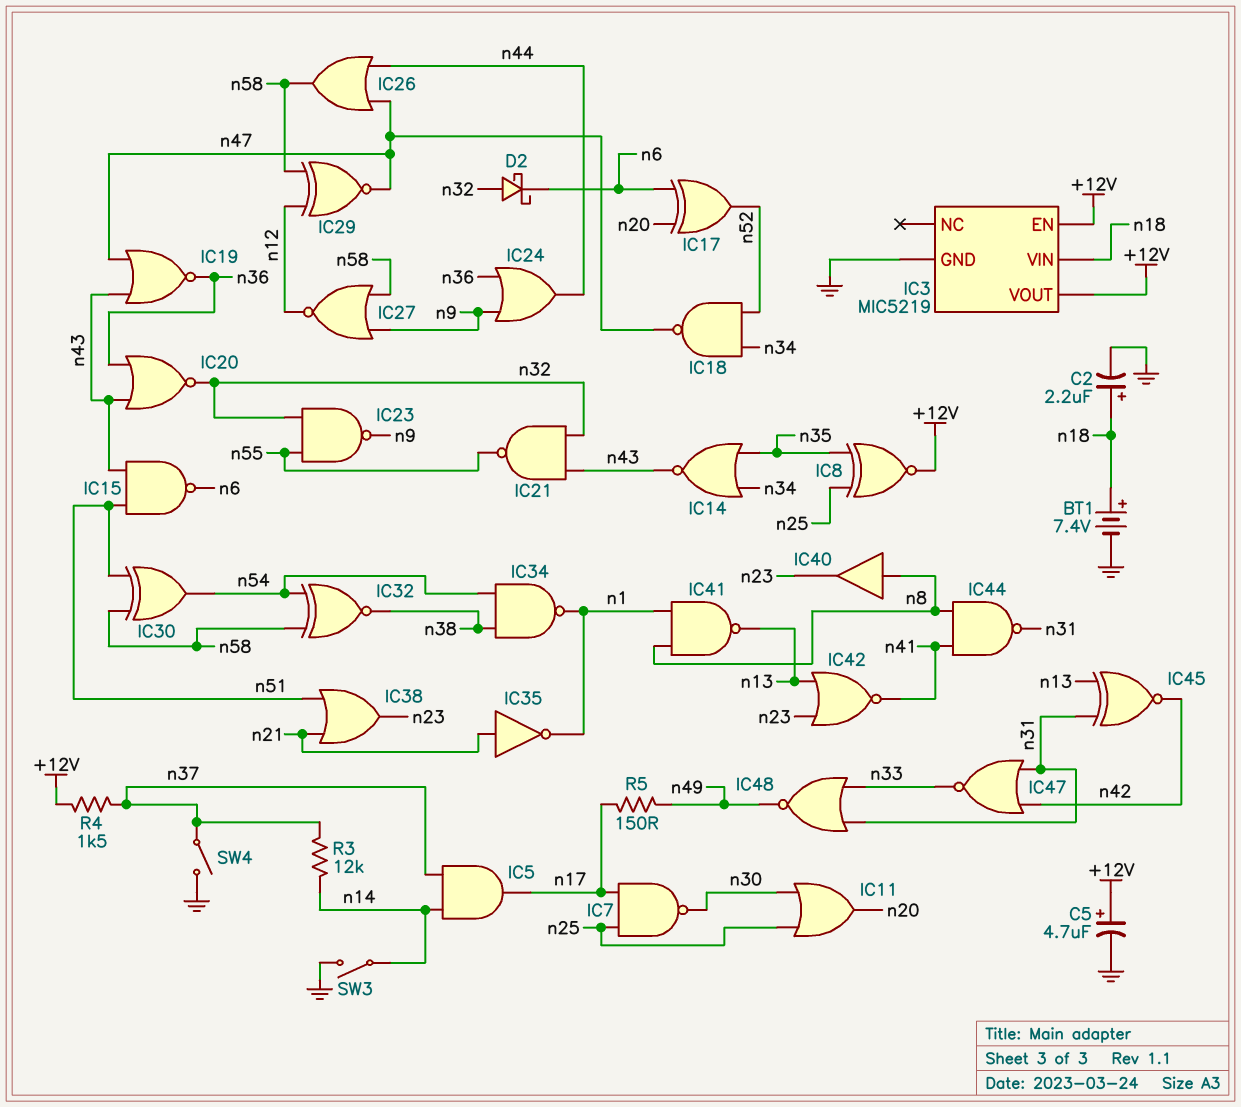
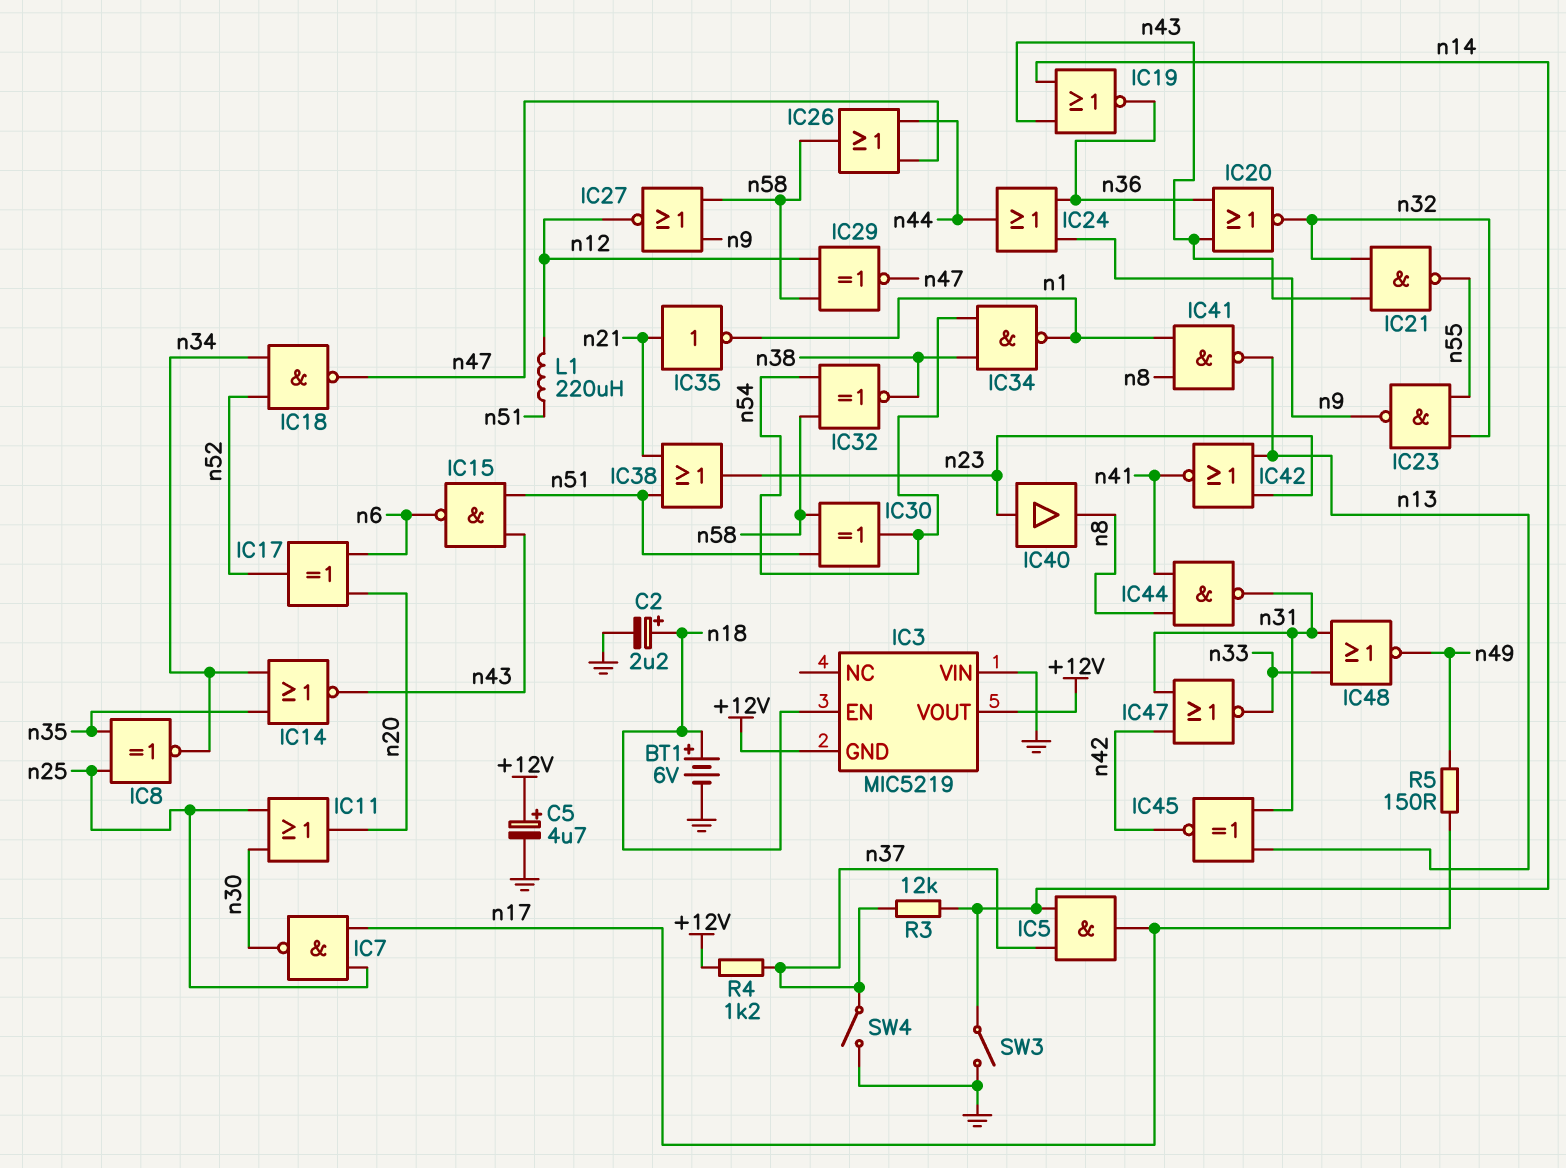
BT1: 7.4V (plus n18, minus GND) -> 6V (plus n18, minus GND)
D2: schottky (A n32, K n6) -> none
IC3 pin EN: +12V -> n18
IC3 pin GND: GND -> +12V
IC3 pin VIN: n18 -> GND
IC8: XNOR (in n25, in n35, out +12V) -> XNOR (in n25, in n35, out n34)
IC19: NOR (in n43, in n47, out n36) -> NOR (in n14, in n43, out n36)
IC40: buffer (in n8, out n23) -> buffer (in n23, out n8)
L1: none -> 220uH (n12, n51)
R4: 1.5k (+12V, n37) -> 1.2k (+12V, n37)

